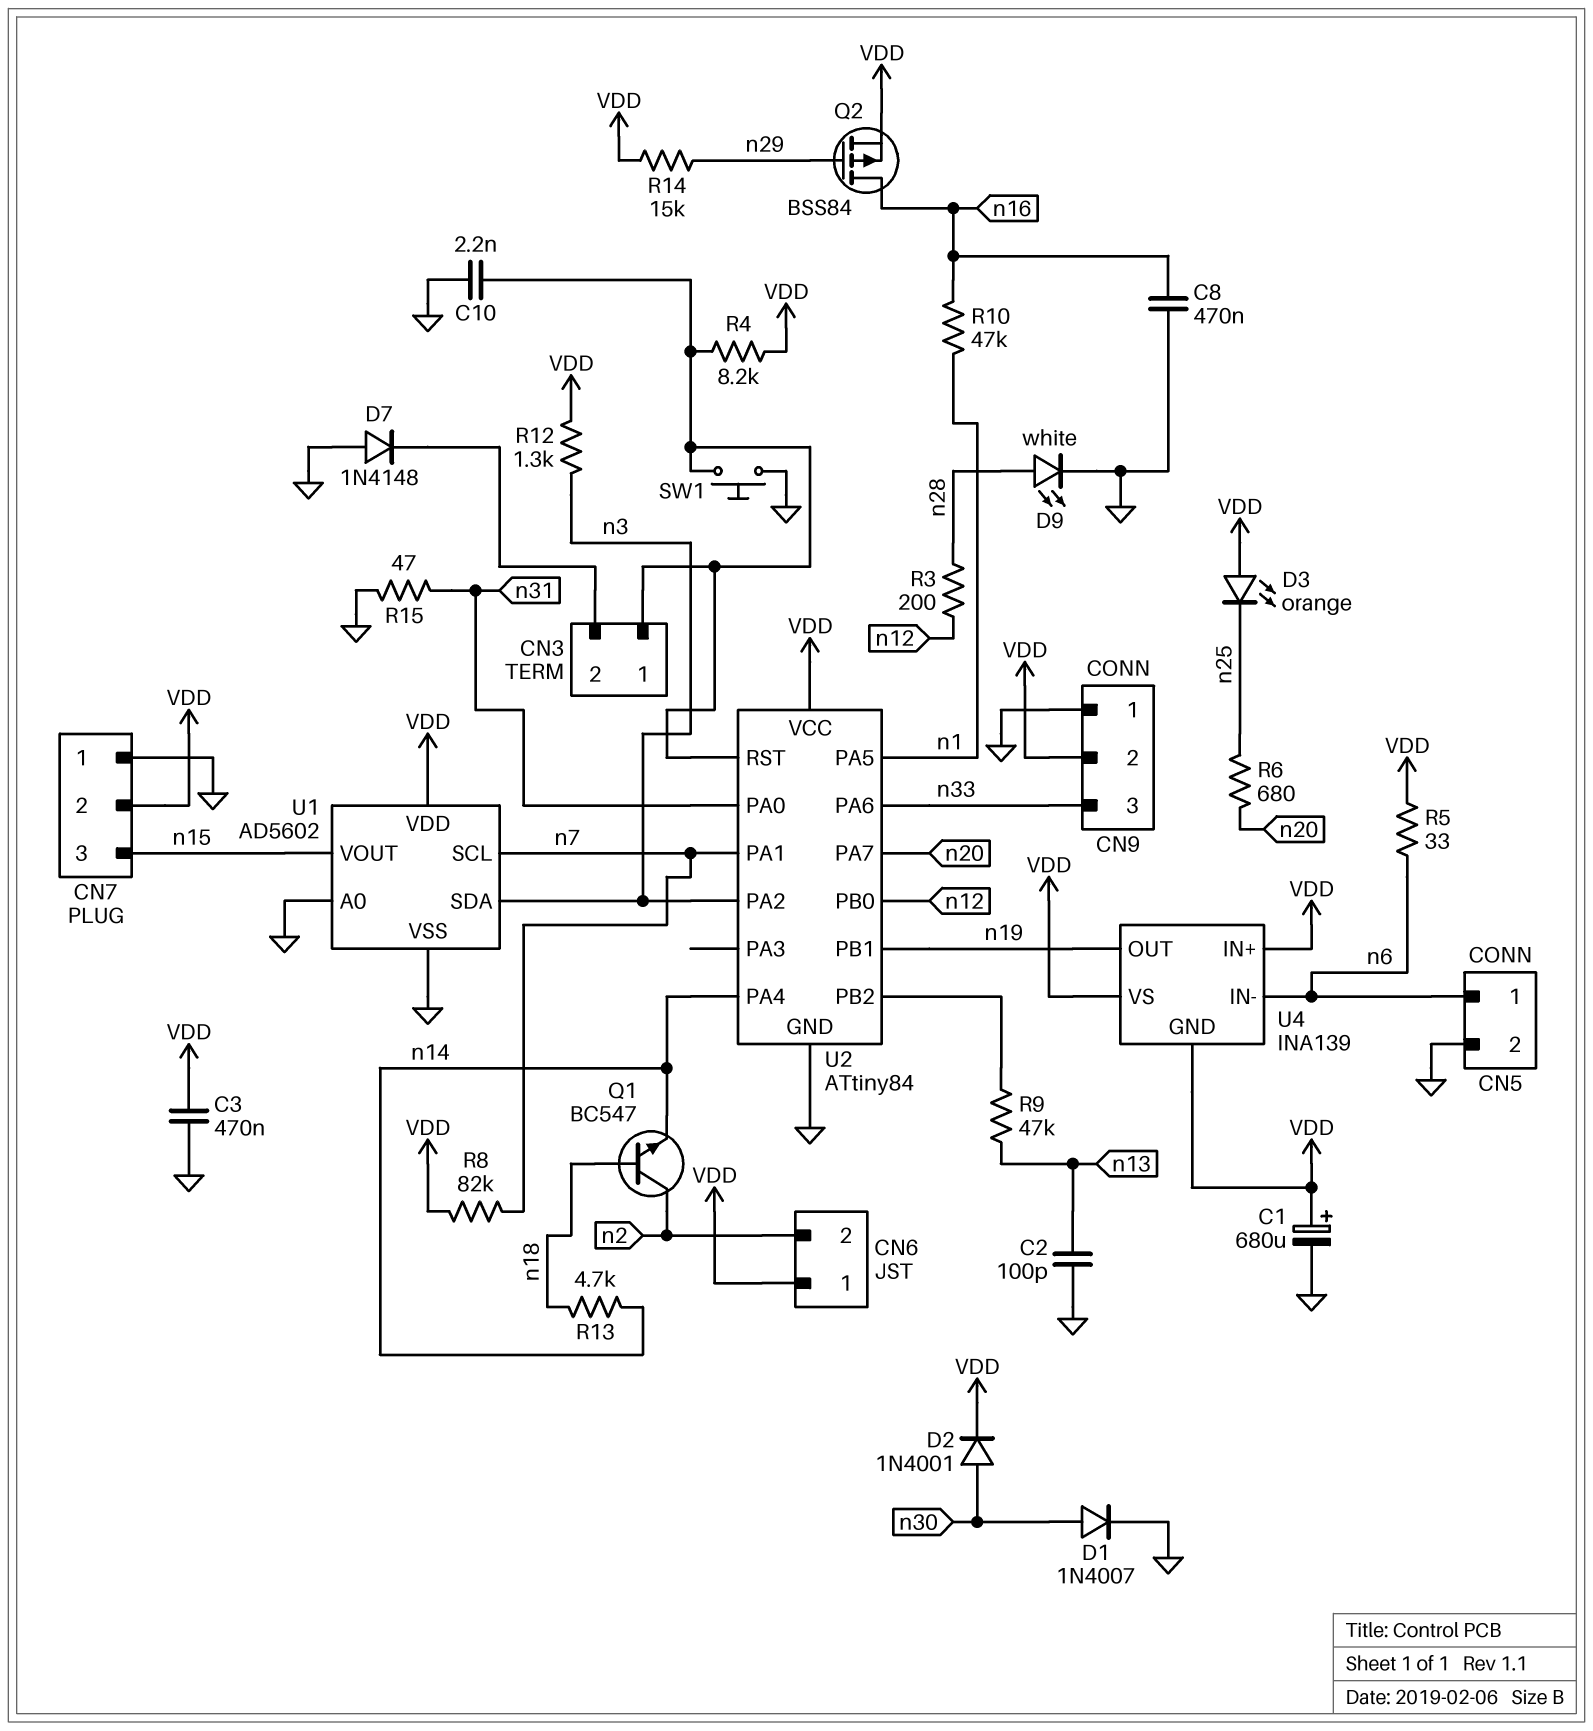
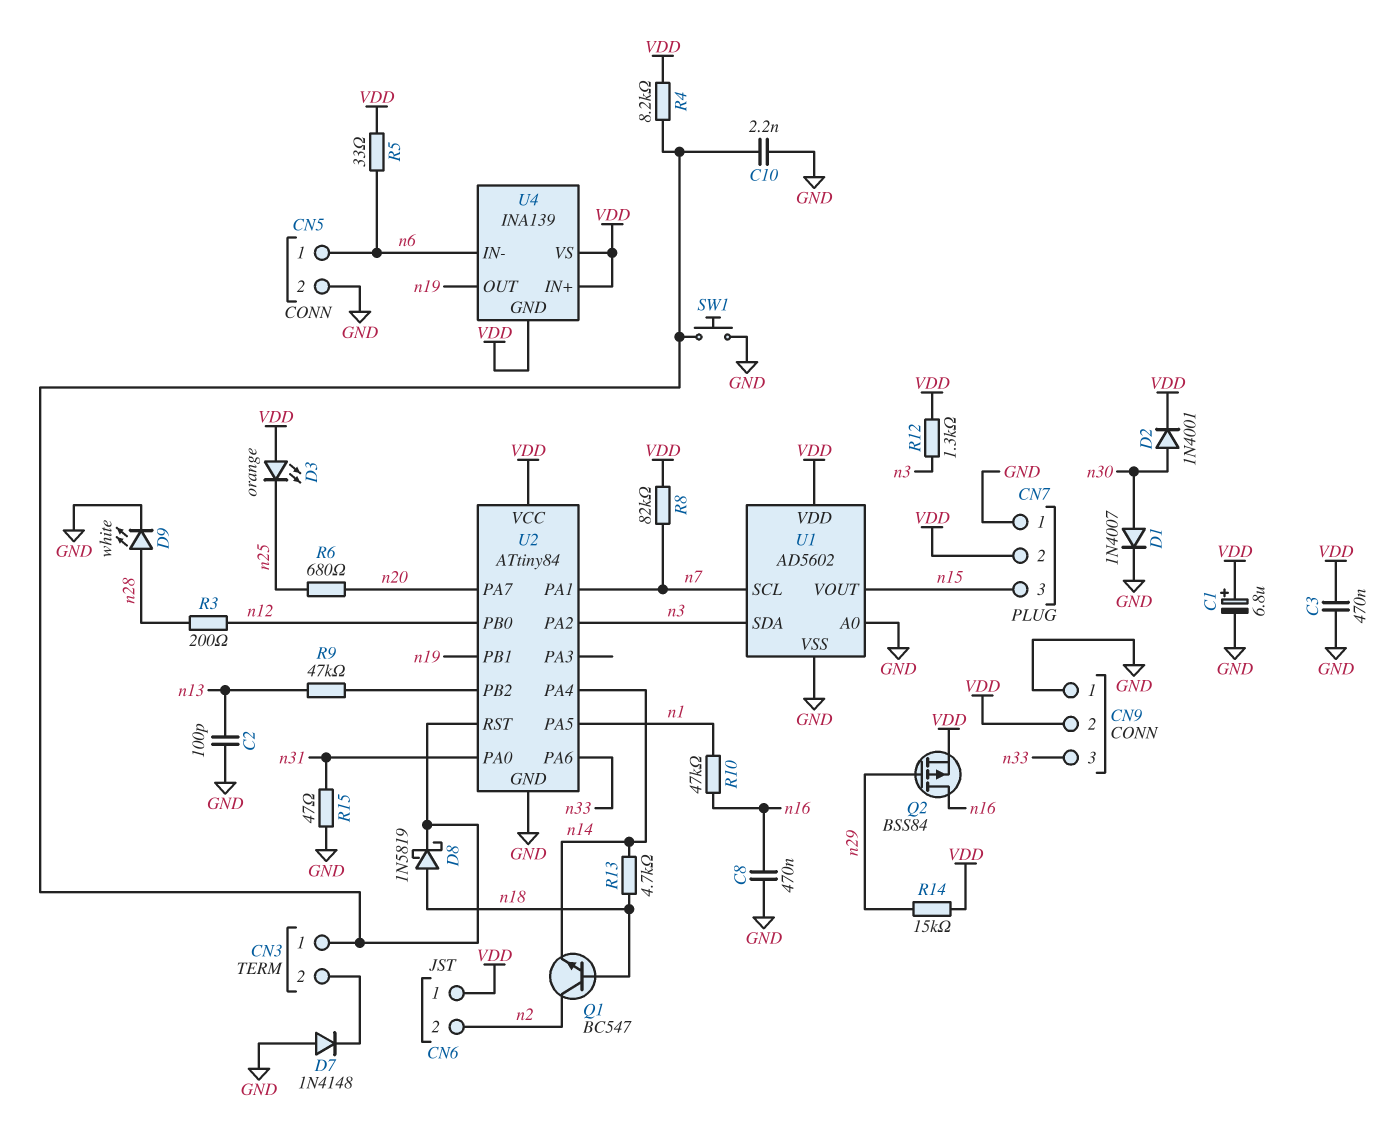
C1: 680uF (plus VDD, minus GND) -> 6.8uF (plus VDD, minus GND)
D8: none -> schottky 1N5819 (A n18, K CN3/1)

